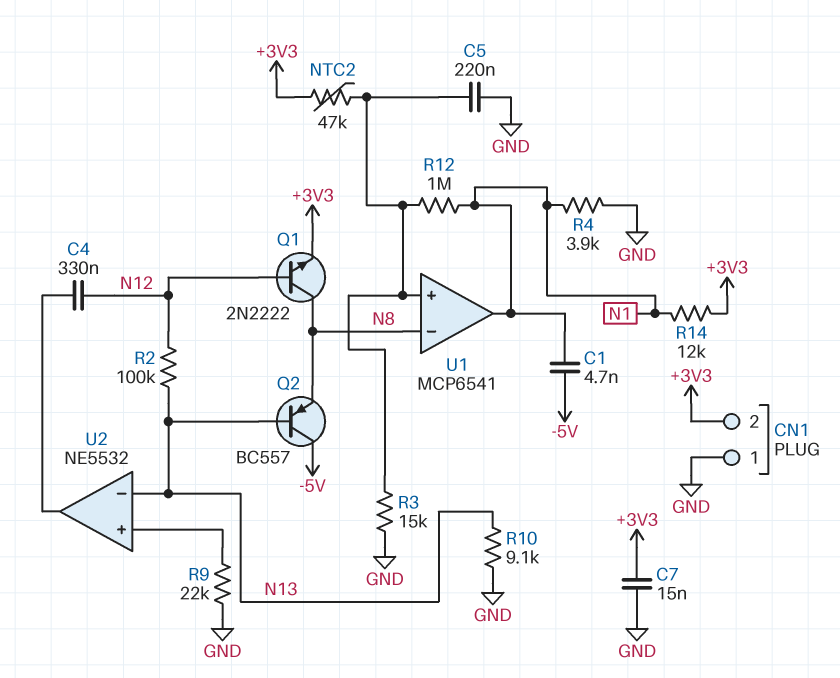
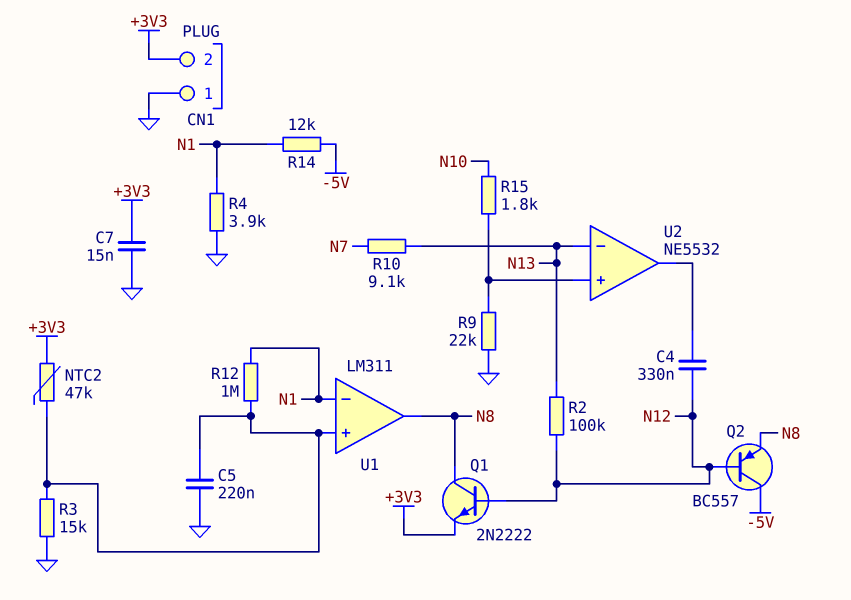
C1: 4.7nF (-5V, N1) -> none
Q2: PNP BC557 (B N13, C -5V, E N8) -> PNP BC557 (B N12, C -5V, E N8)
R10: 9.1k (GND, N13) -> 9.1k (N7, N13)
R14: 12k (+3V3, N1) -> 12k (-5V, N1)
R15: none -> 1.8k (N10, U2/in+)
U1: MCP6541 -> LM311
U1 pin in-: N8 -> N1
U1 pin out: N1 -> N8

